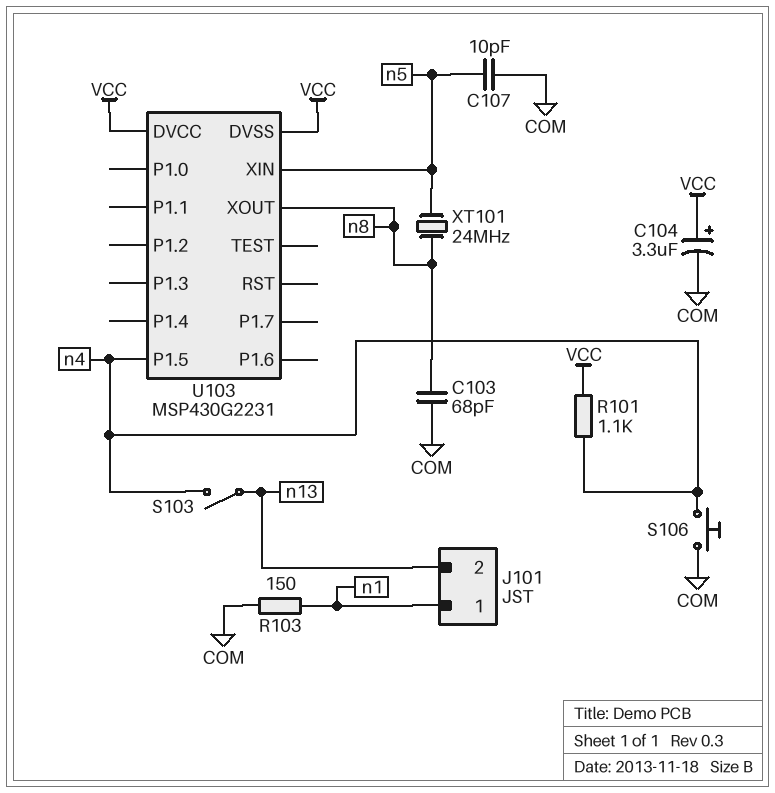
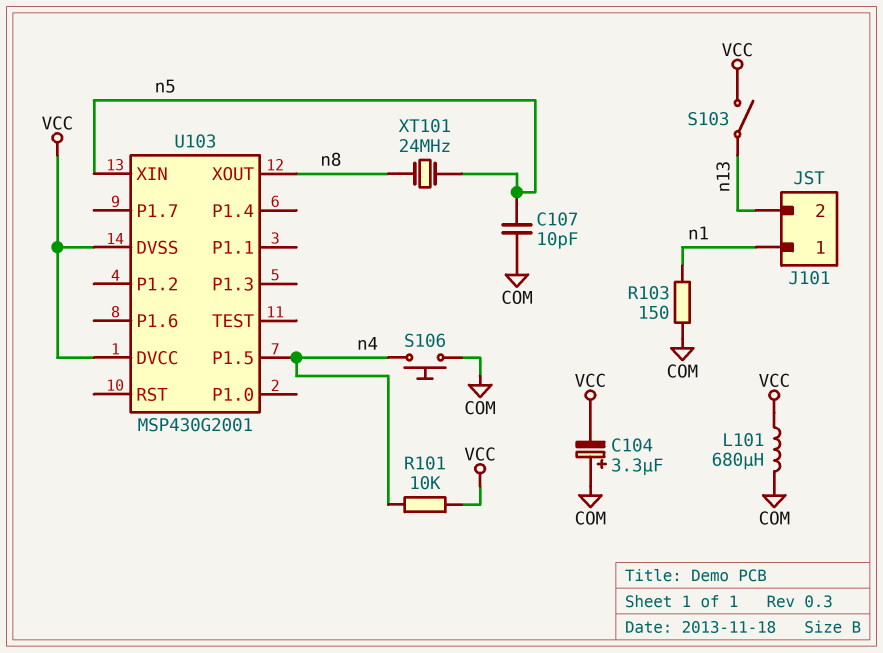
C103: 68pF (COM, n8) -> none
C104: 3.3uF (plus VCC, minus COM) -> 3.3uF (plus COM, minus VCC)
L101: none -> 680uH (COM, VCC)
R101: 1.1k (VCC, n4) -> 10k (VCC, n4)
S103: switch (n4, n13) -> switch (VCC, n13)
U103: MSP430G2231 -> MSP430G2001

